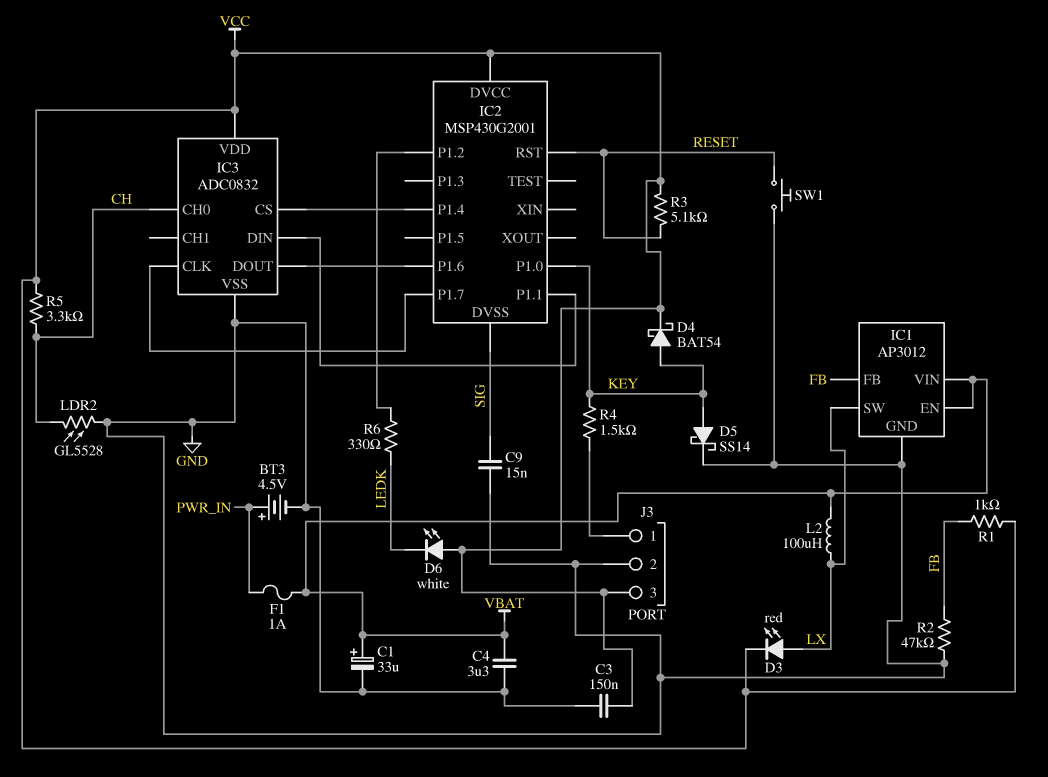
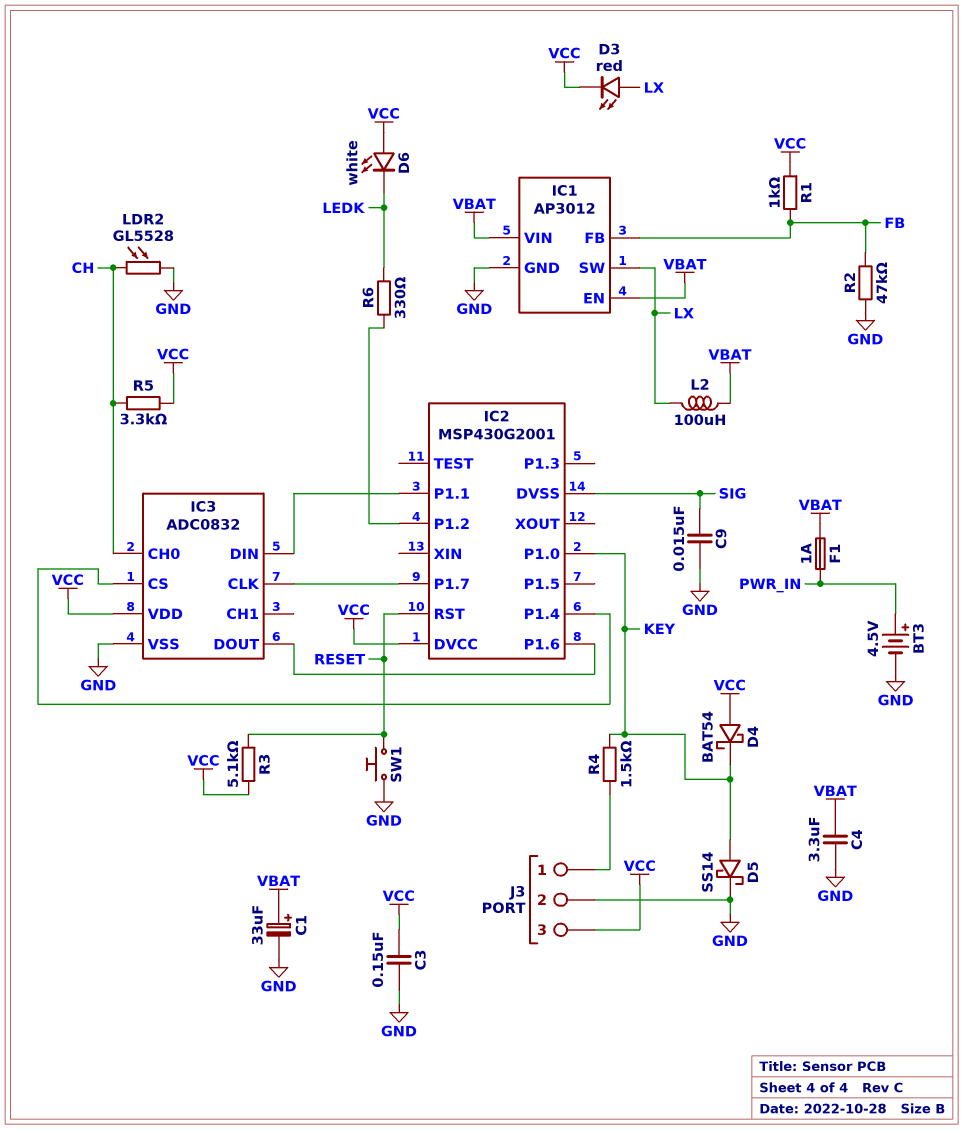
D4: schottky BAT54 (A KEY, K VCC) -> schottky BAT54 (A VCC, K KEY)

